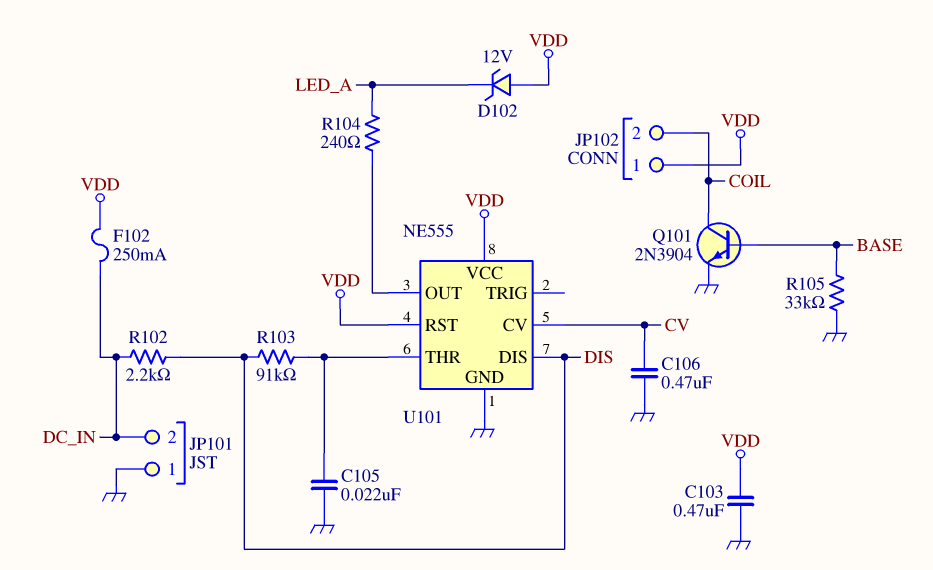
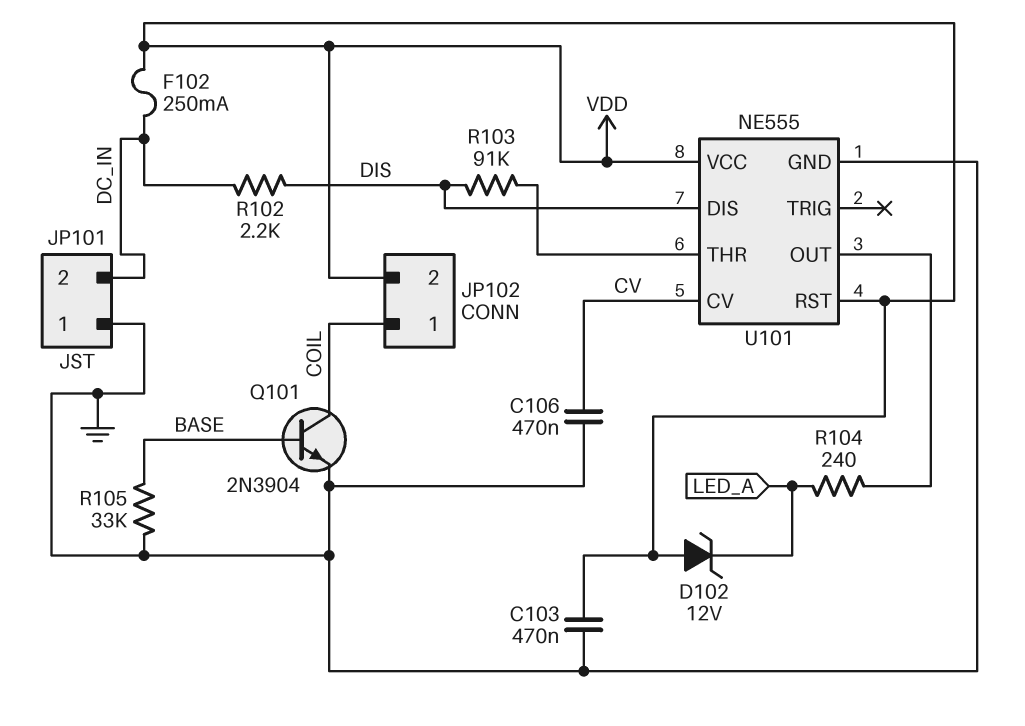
C105: 22nF (GND, U101/THR) -> none
JP102 pin 1: VDD -> COIL
JP102 pin 2: COIL -> VDD

